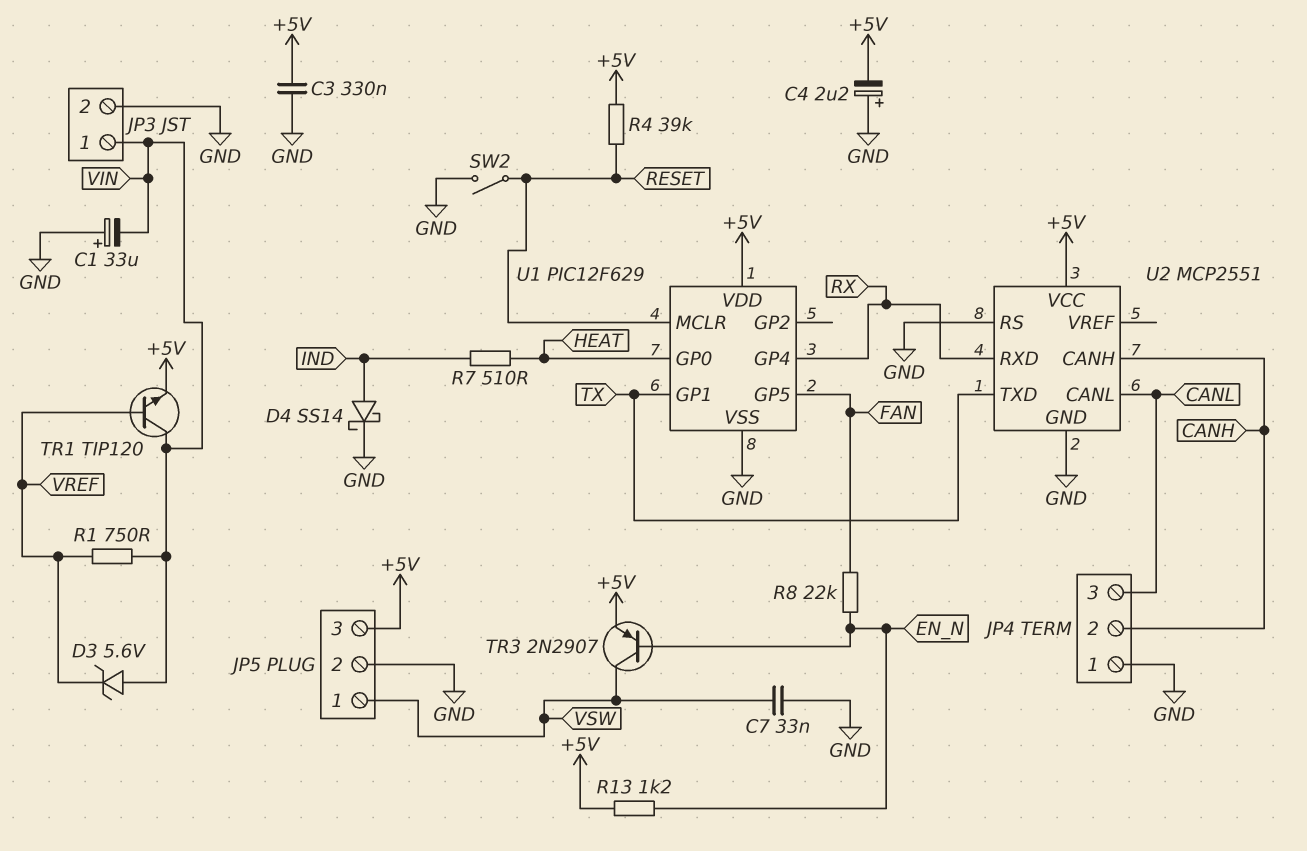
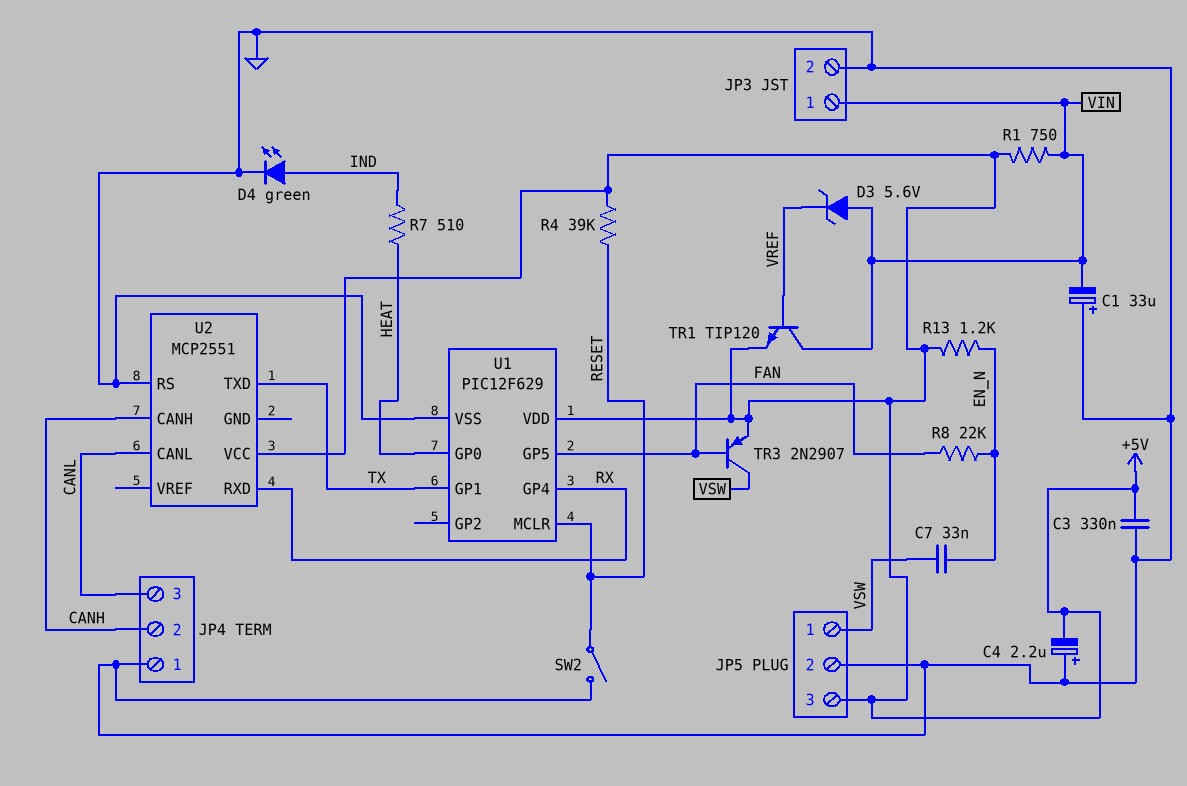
C7: 33nF (GND, VSW) -> 33nF (EN_N, VSW)
D4: schottky SS14 (A IND, K GND) -> LED green (A IND, K GND)
R1: 750 (VIN, VREF) -> 750 (+5V, VIN)
TR3: PNP 2N2907 (B EN_N, C VSW, E +5V) -> PNP 2N2907 (B FAN, C VSW, E +5V)
U2 pin GND: GND -> none

